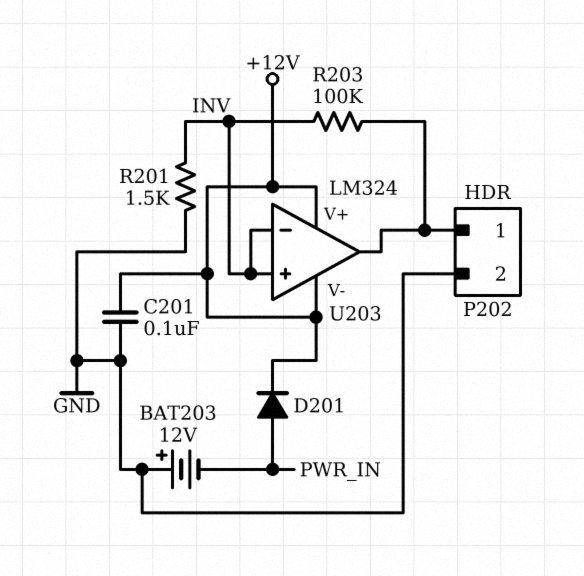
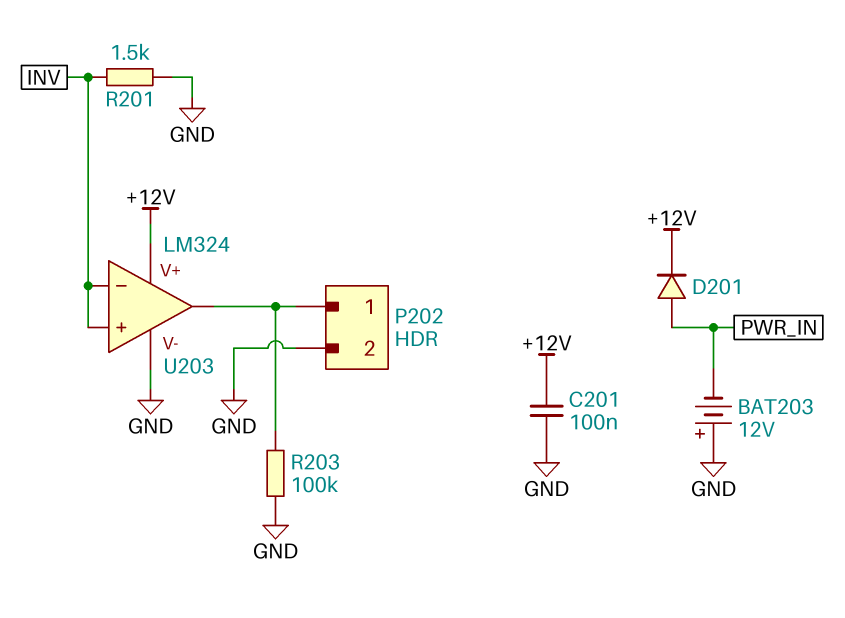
R203: 100k (INV, P202/1) -> 100k (GND, P202/1)
U203 pin V-: +12V -> GND

